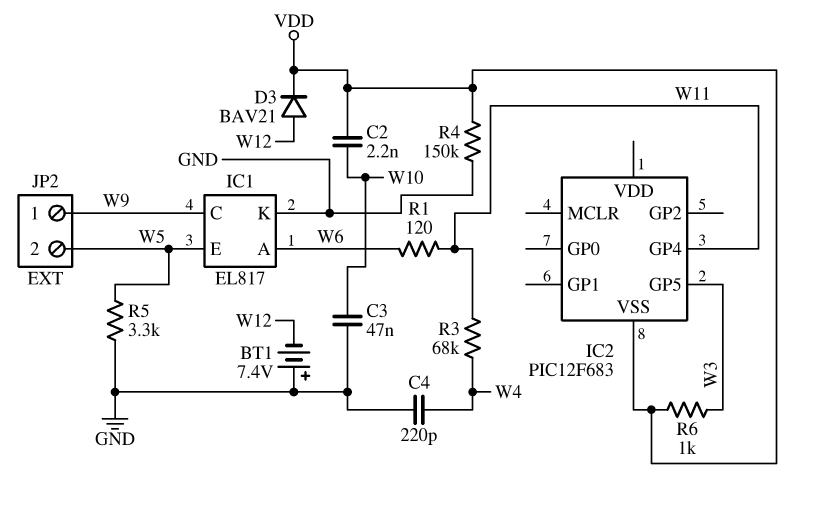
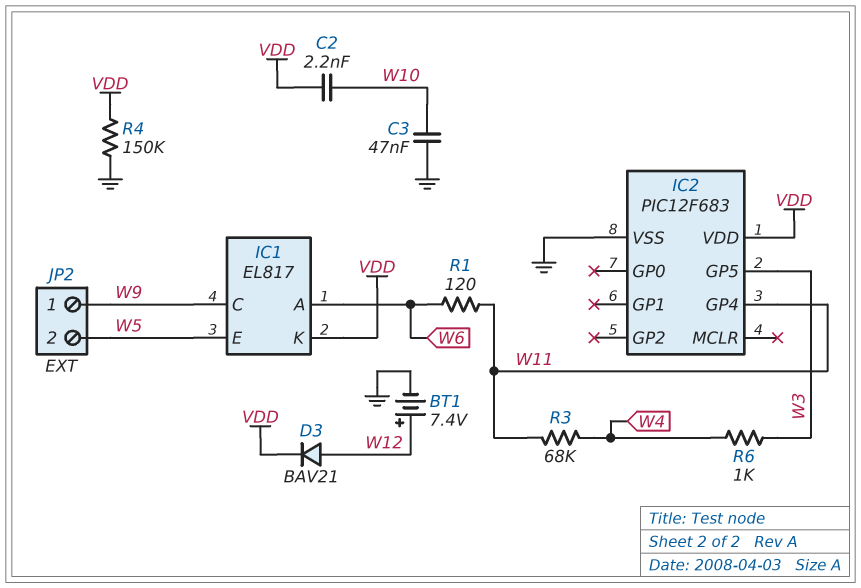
BT1: 7.4V (plus GND, minus W12) -> 7.4V (plus W12, minus GND)
C4: 220pF (GND, W4) -> none
IC1 pin K: GND -> VDD
IC2 pin VDD: none -> VDD
IC2 pin VSS: VDD -> GND
R5: 3.3k (GND, W5) -> none
R6: 1k (VDD, W3) -> 1k (W3, W4)

